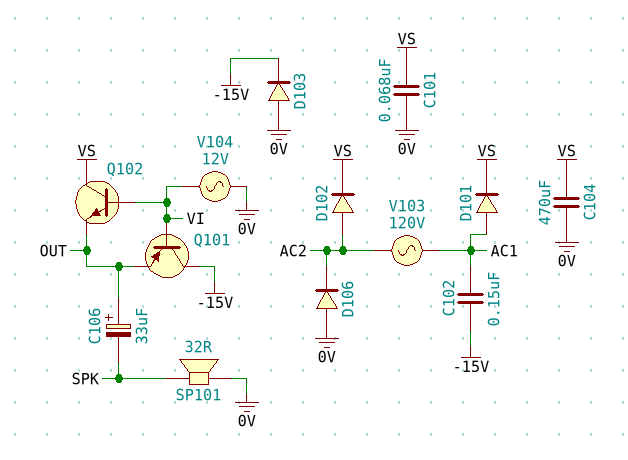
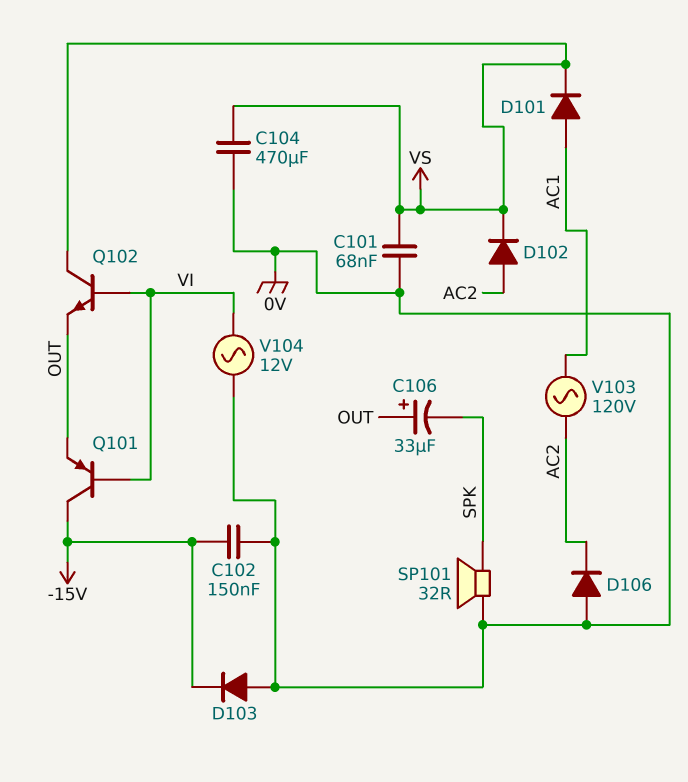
C102: 150nF (-15V, AC1) -> 150nF (-15V, 0V)

